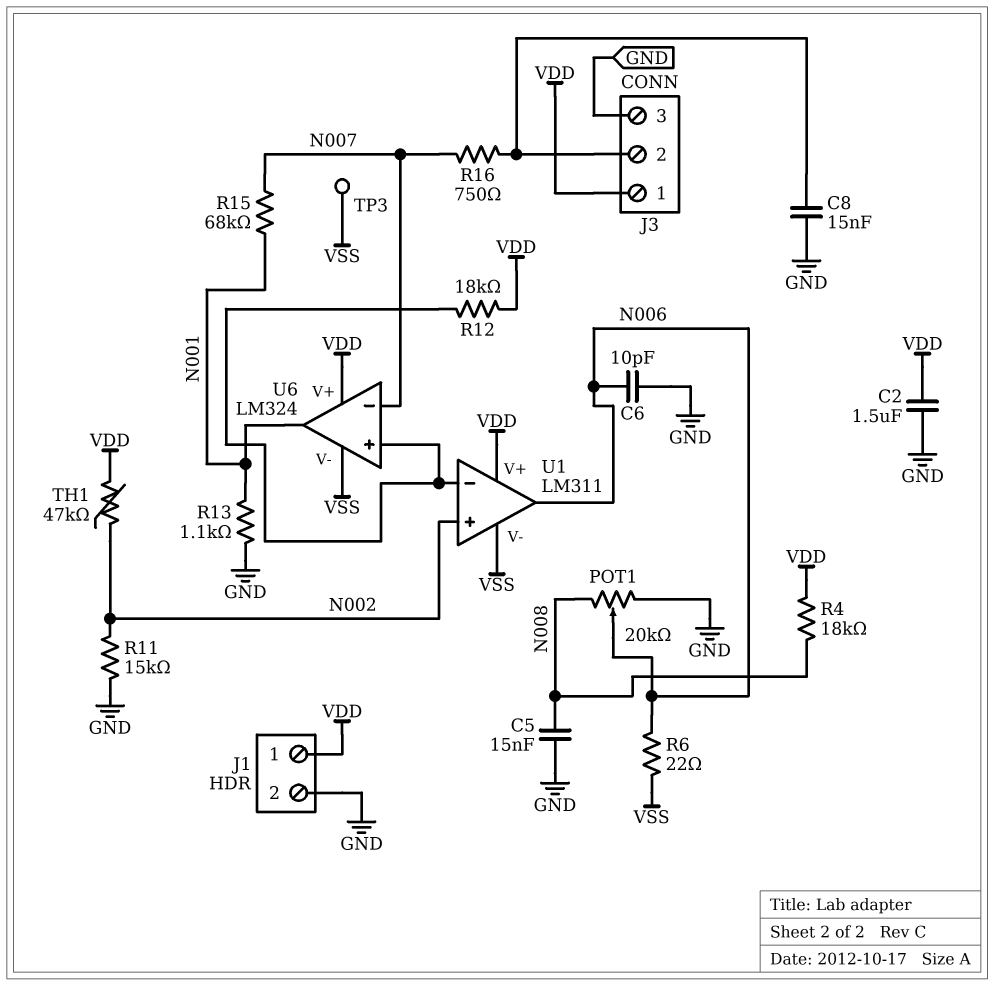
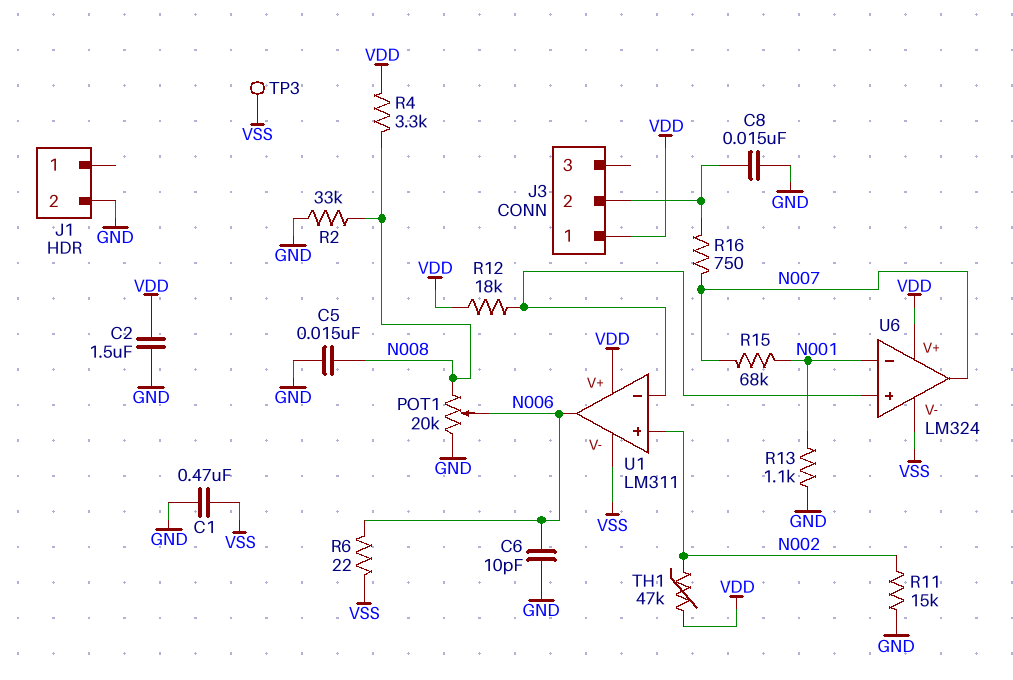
C1: none -> 470nF (GND, VSS)
J1 pin 1: VDD -> none
J3 pin 3: GND -> none
R2: none -> 33k (GND, N008)
R4: 18k (N008, VDD) -> 3.3k (N008, VDD)
U6 pin in-: N007 -> N001
U6 pin out: N001 -> N007

